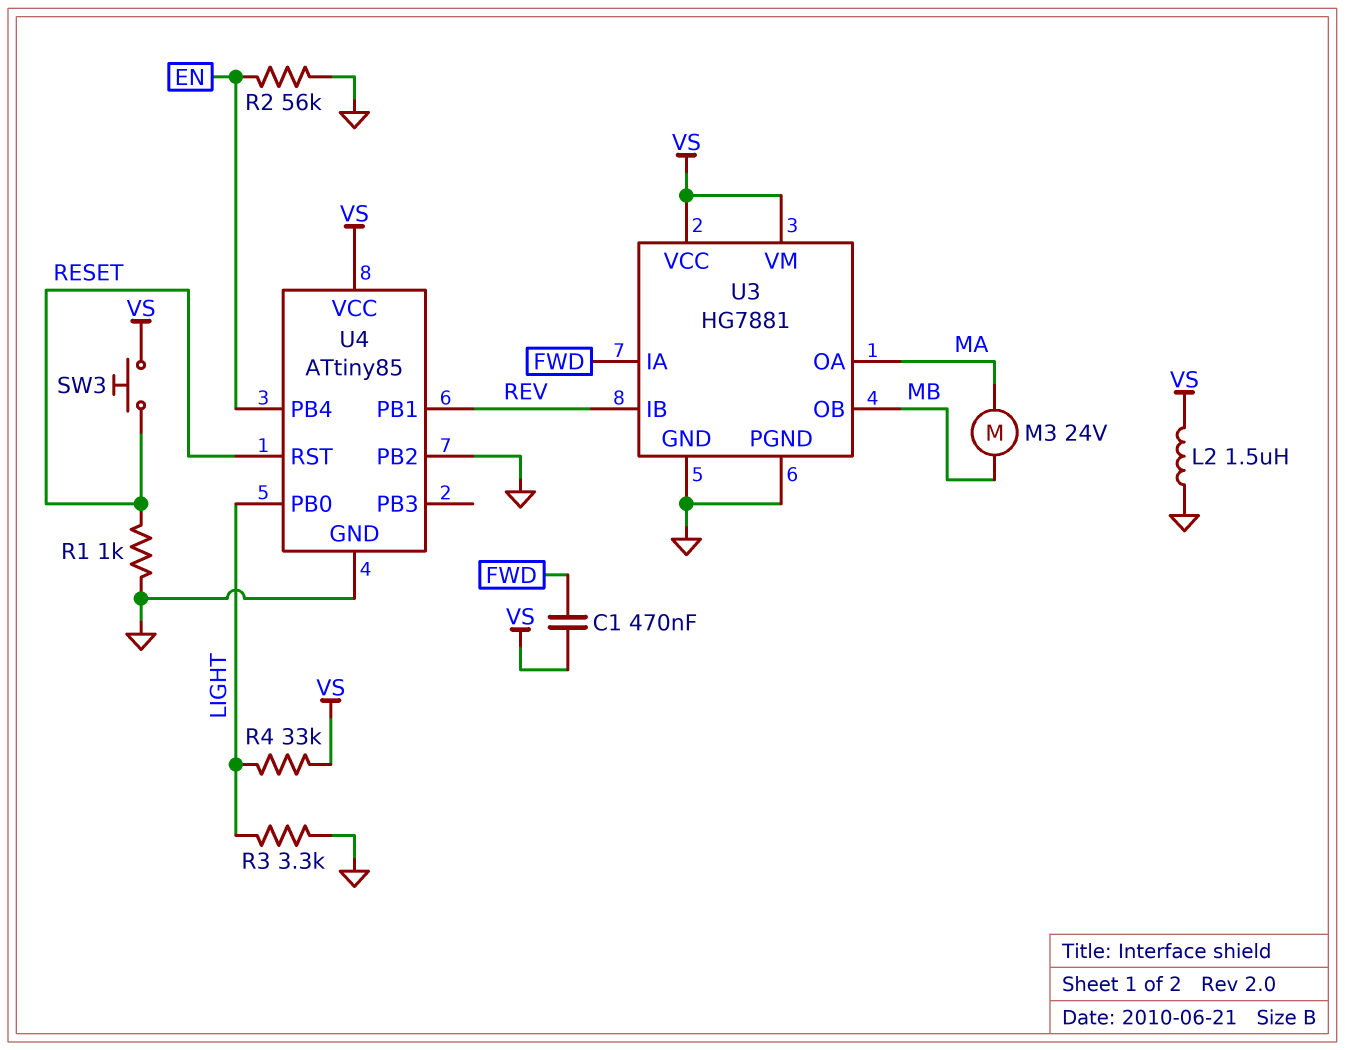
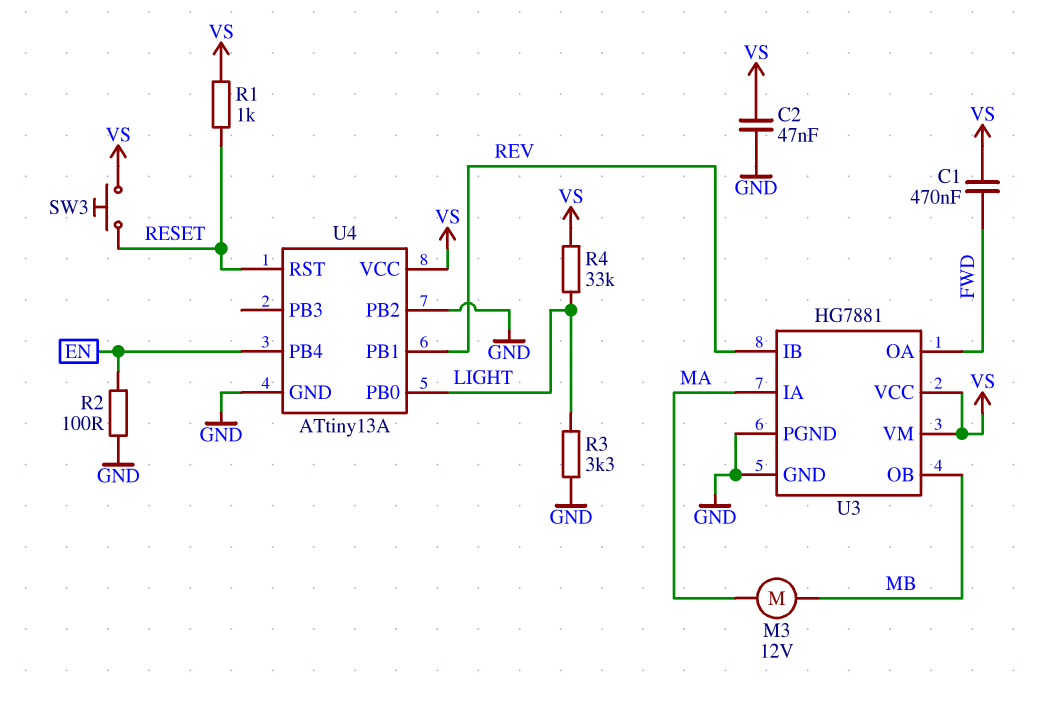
C2: none -> 47nF (GND, VS)
L2: 1.5uH (GND, VS) -> none
M3: motor 24V (MA, MB) -> motor 12V (MA, MB)
R1: 1k (GND, RESET) -> 1k (RESET, VS)
R2: 56k (EN, GND) -> 100 (EN, GND)
U3 pin IA: FWD -> MA
U3 pin OA: MA -> FWD
U4: ATtiny85 -> ATtiny13A

